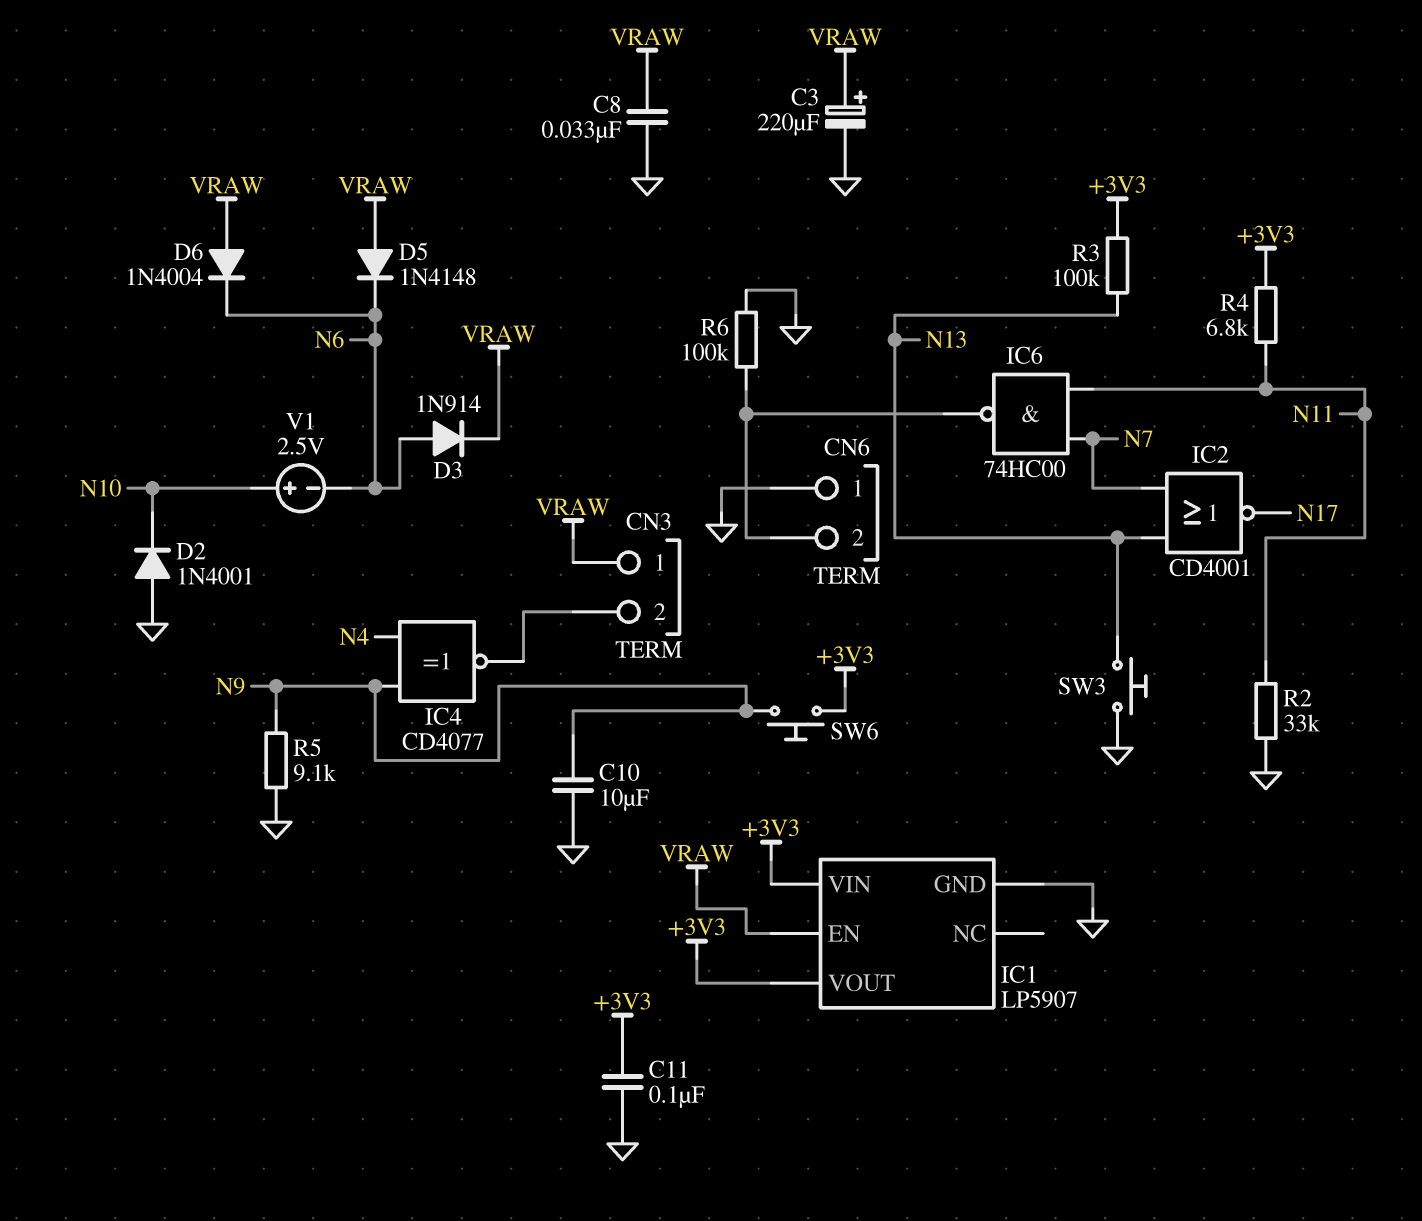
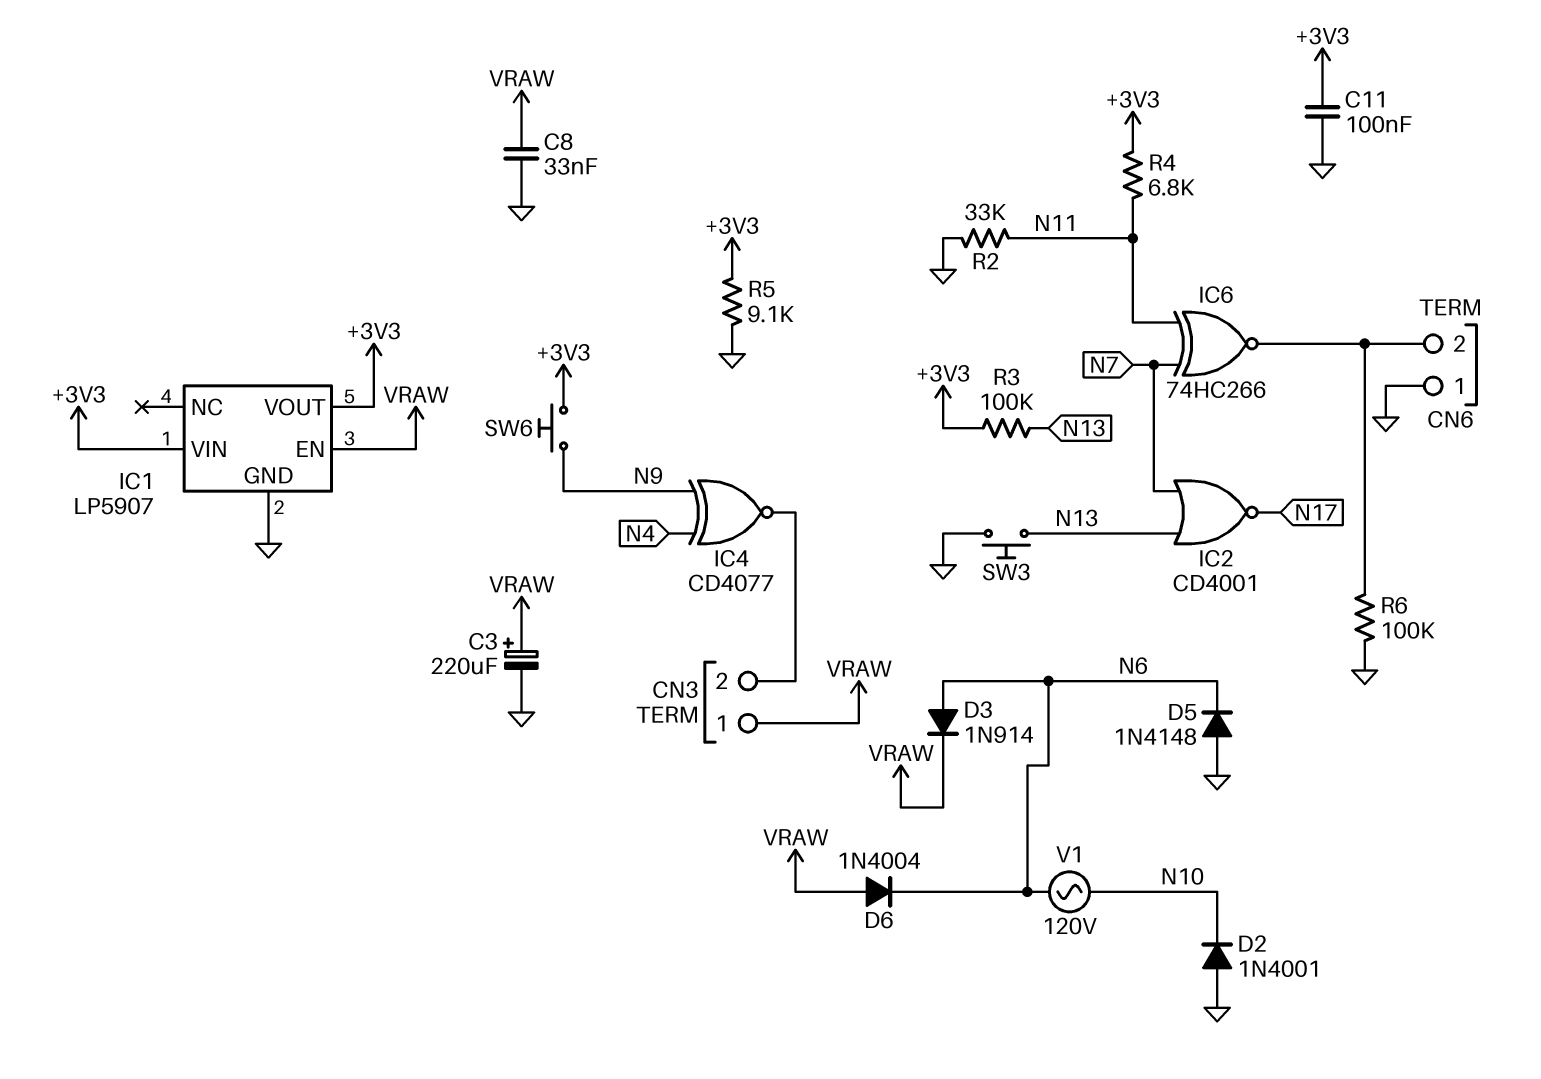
C10: 10uF (GND, N9) -> none
D5: diode 1N4148 (A VRAW, K N6) -> diode 1N4148 (A GND, K N6)
IC6: NAND 74HC00 (in N7, in N11, out CN6/2) -> XNOR 74HC266 (in N7, in N11, out CN6/2)
R5: 9.1k (GND, N9) -> 9.1k (+3V3, GND)
V1: 2.5V (plus N10, minus N6) -> AC 120V (N6, N10)

